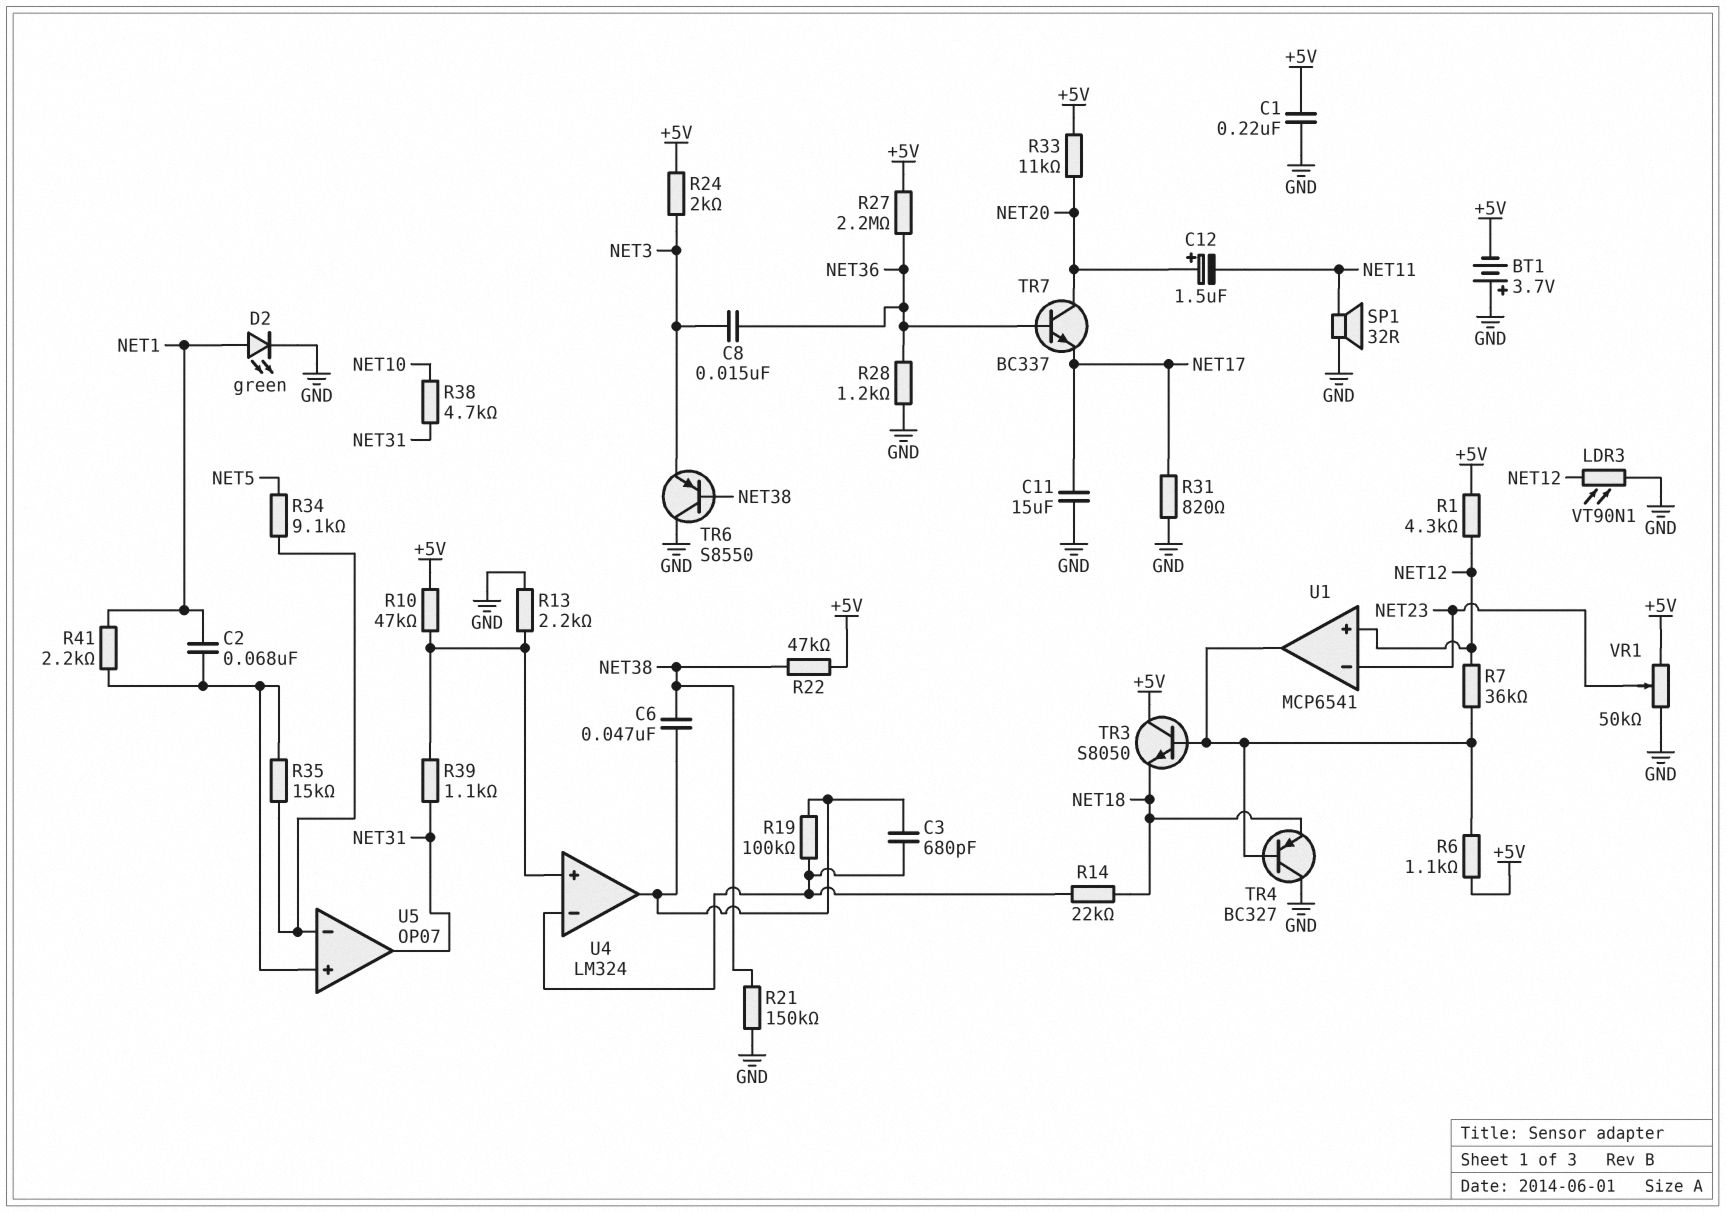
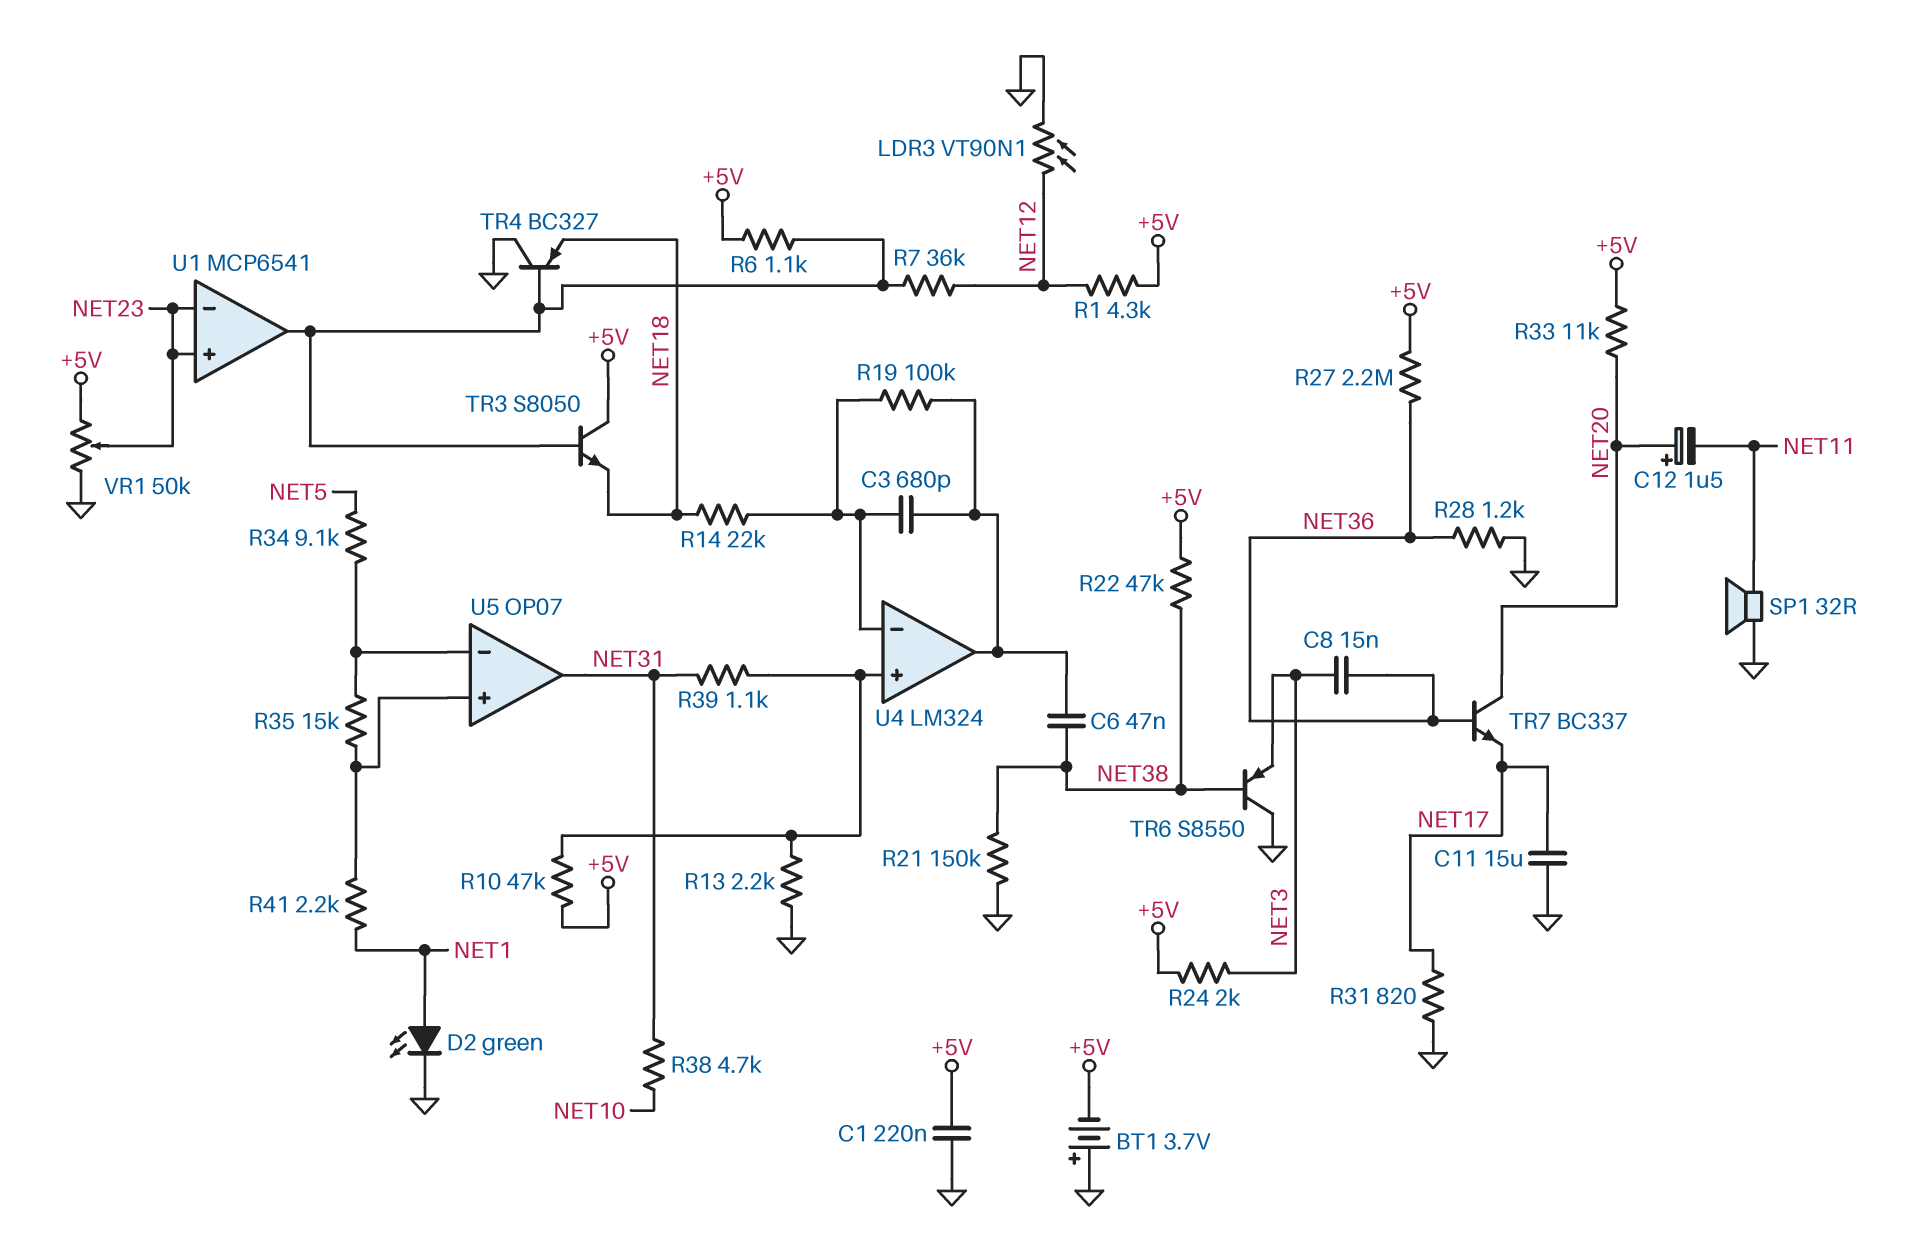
C2: 68nF (NET1, U5/in+) -> none
U1 pin in+: NET12 -> NET23

